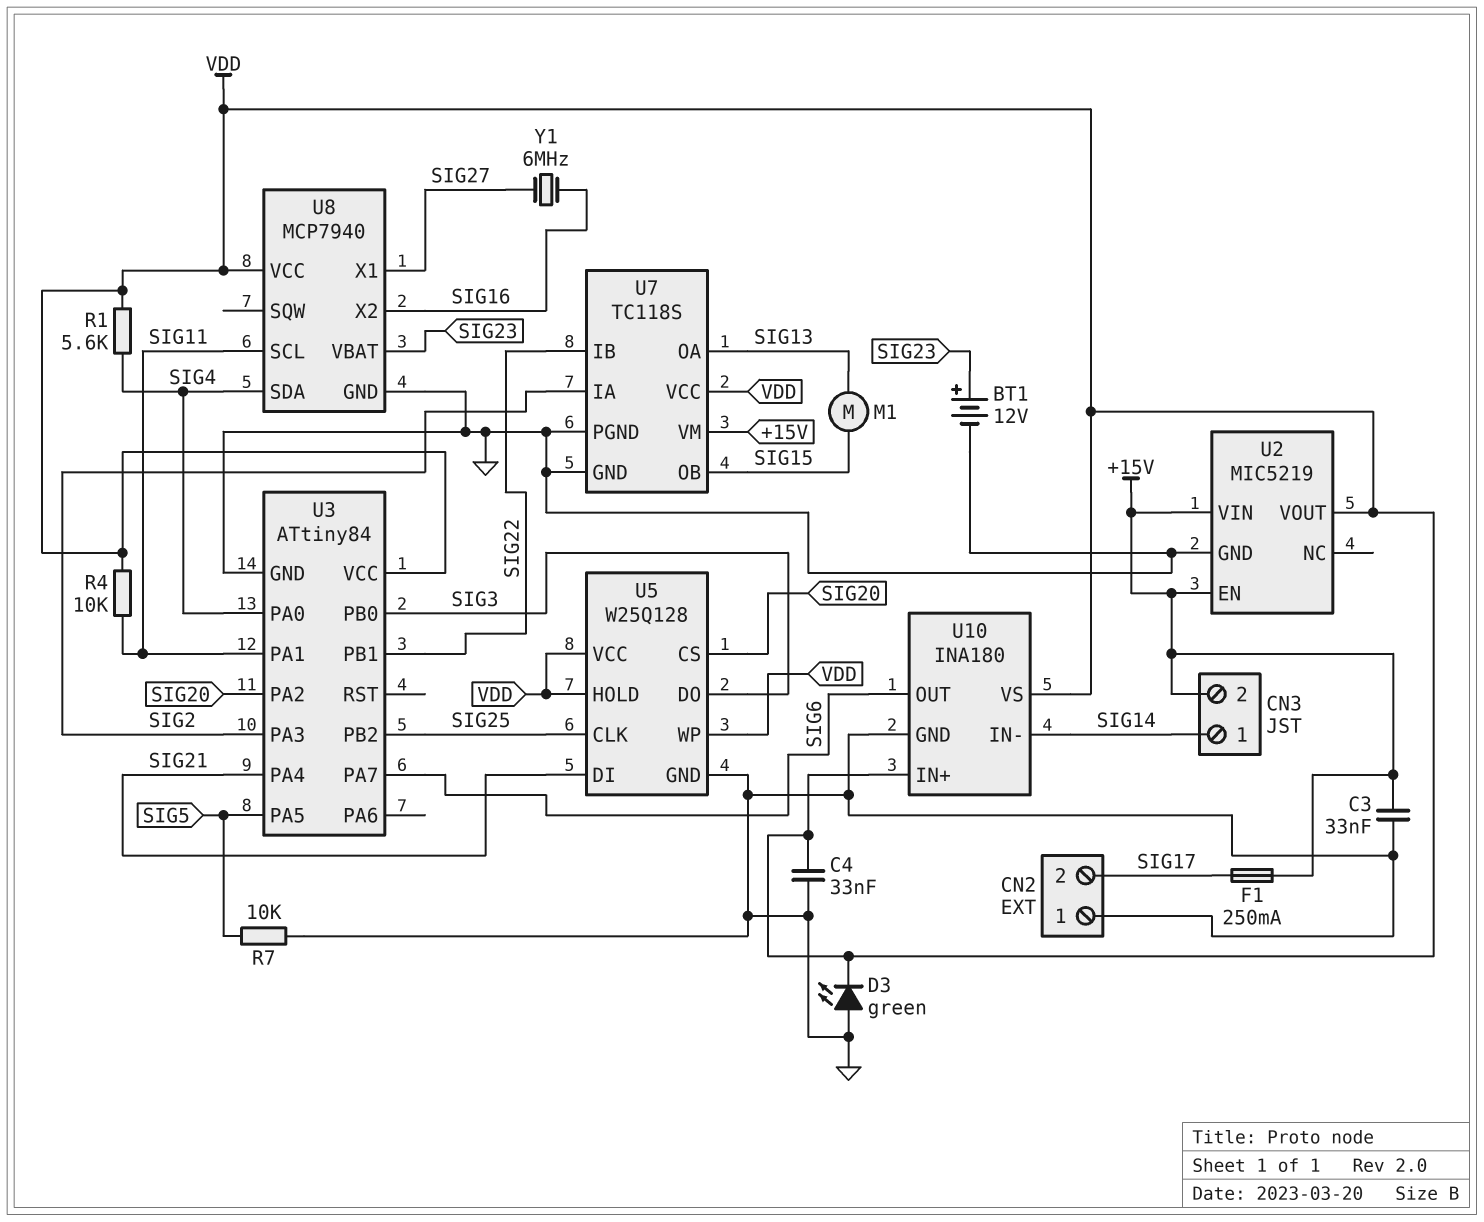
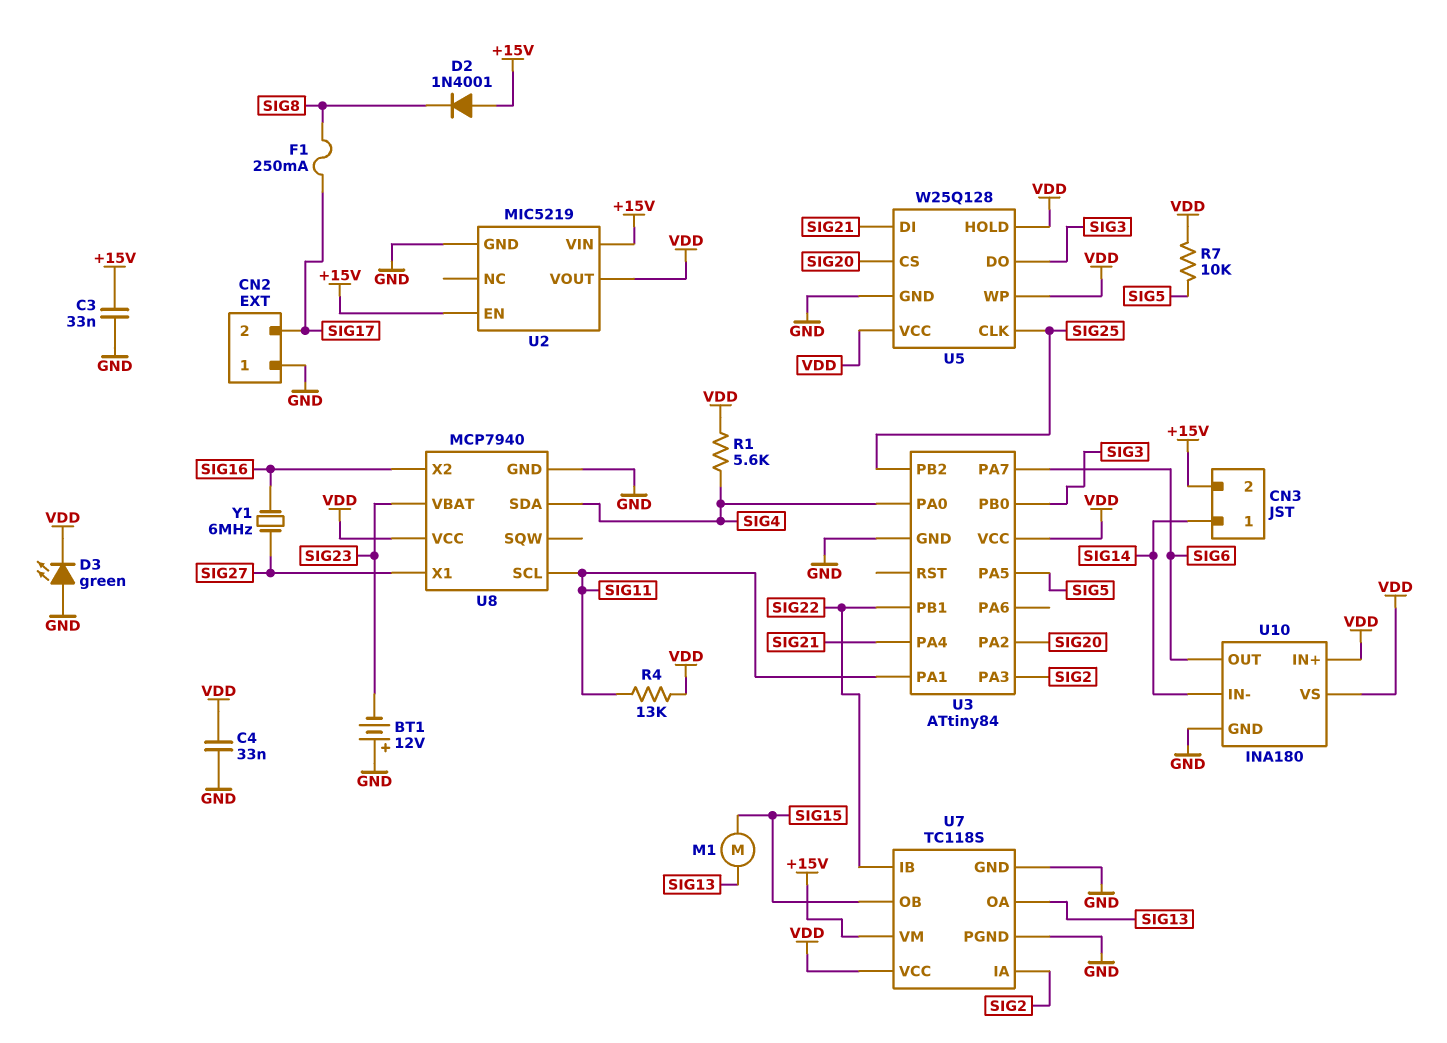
BT1: 12V (plus SIG23, minus GND) -> 12V (plus GND, minus SIG23)
D2: none -> diode 1N4001 (A +15V, K SIG8)
F1: 250mA (+15V, SIG17) -> 250mA (SIG8, SIG17)
R4: 10k (SIG11, VDD) -> 13k (SIG11, VDD)
R7: 10k (GND, SIG5) -> 10k (SIG5, VDD)

